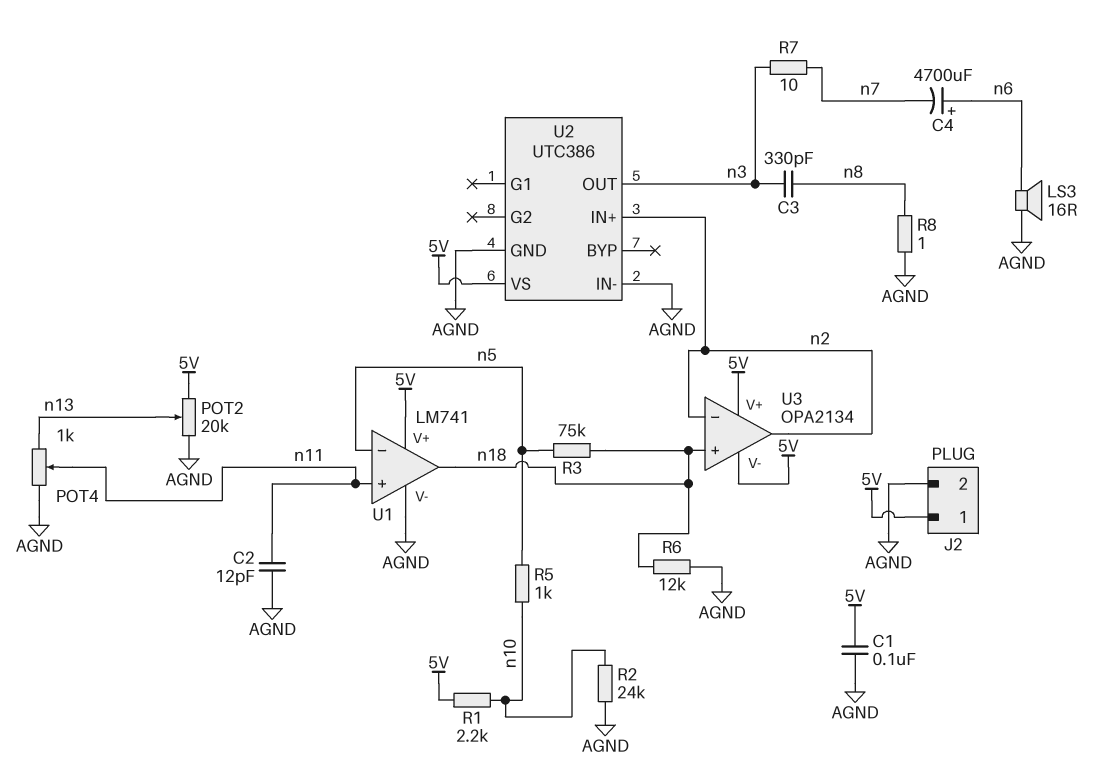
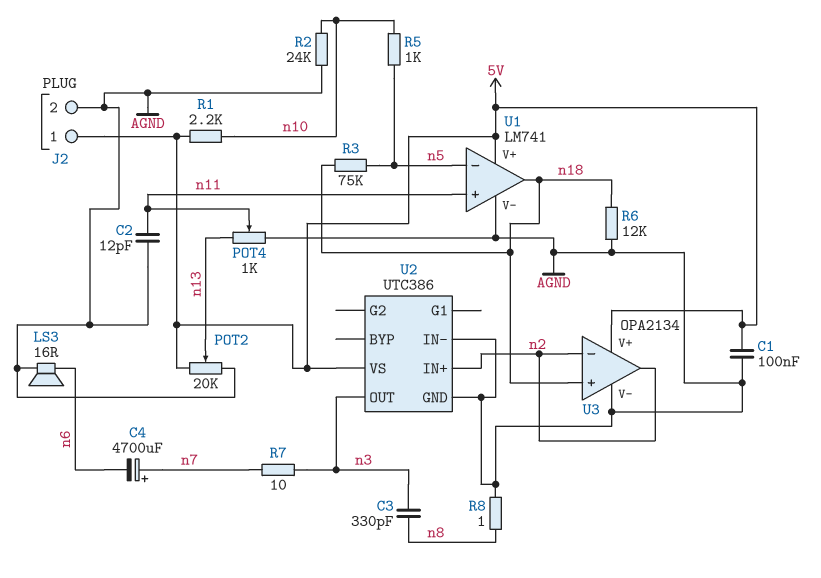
C4: 4700uF (plus n6, minus n7) -> 4700uF (plus n7, minus n6)
U3 pin V-: 5V -> AGND

